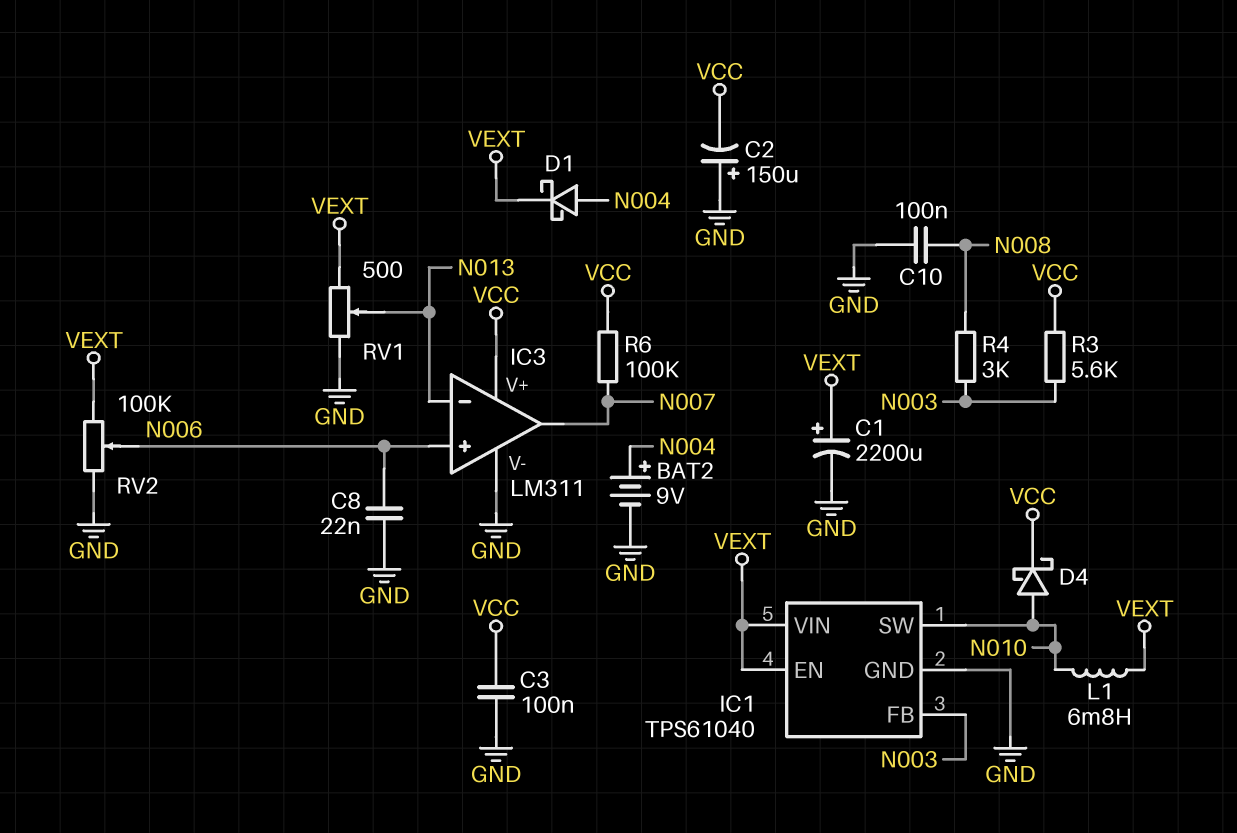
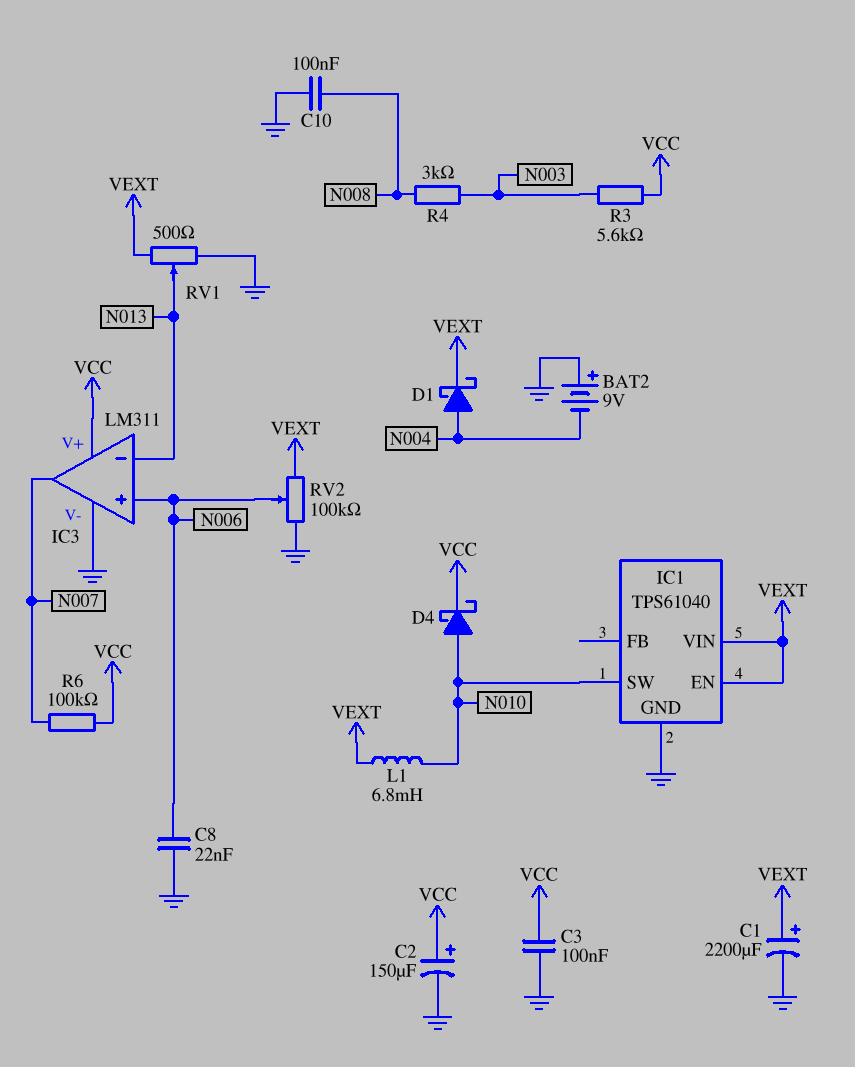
BAT2: 9V (plus N004, minus GND) -> 9V (plus GND, minus N004)
C2: 150uF (plus GND, minus VCC) -> 150uF (plus VCC, minus GND)
IC1 pin FB: N003 -> none

